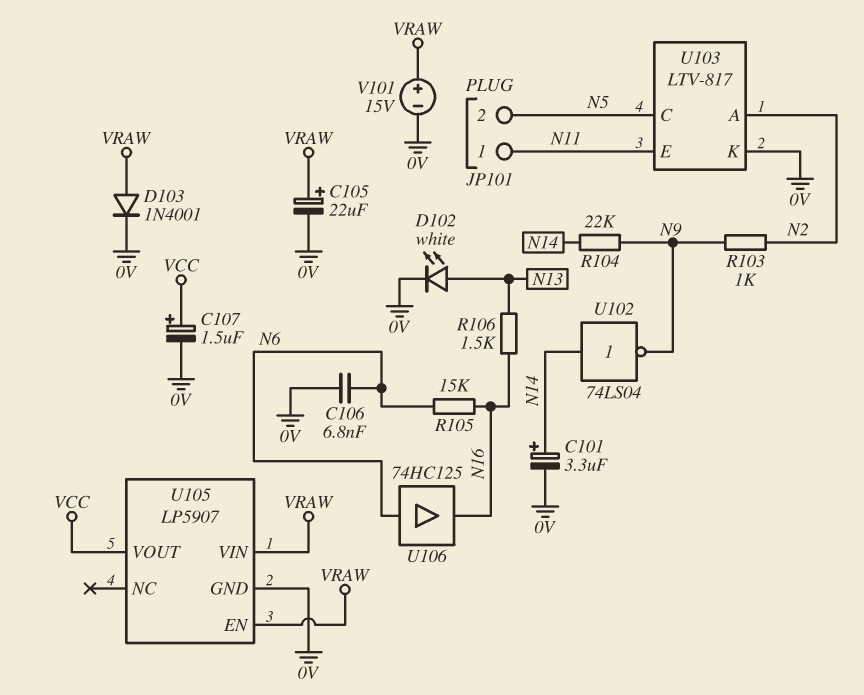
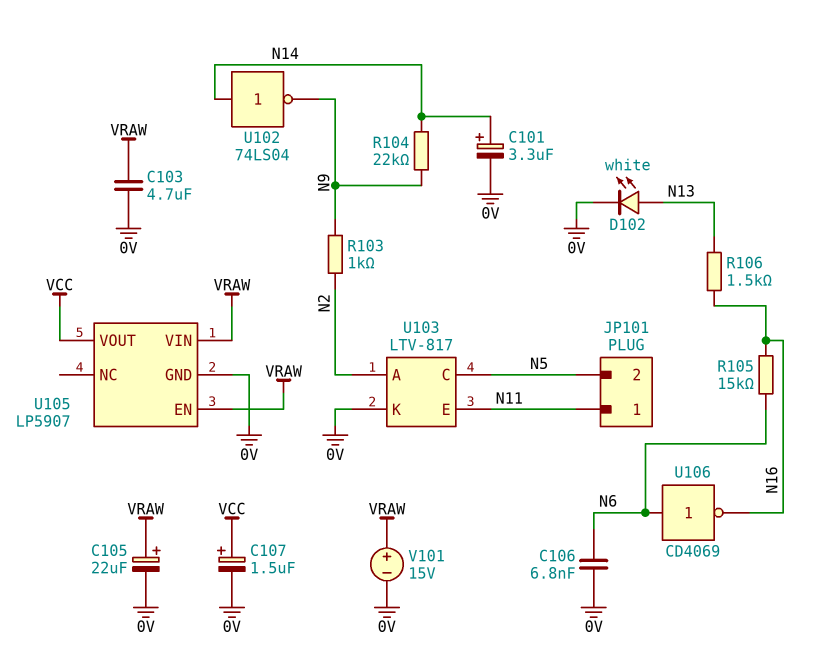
C103: none -> 4.7uF (0V, VRAW)
D103: diode 1N4001 (A VRAW, K 0V) -> none
U106: buffer 74HC125 (in N6, out N16) -> NOT CD4069 (in N6, out N16)

